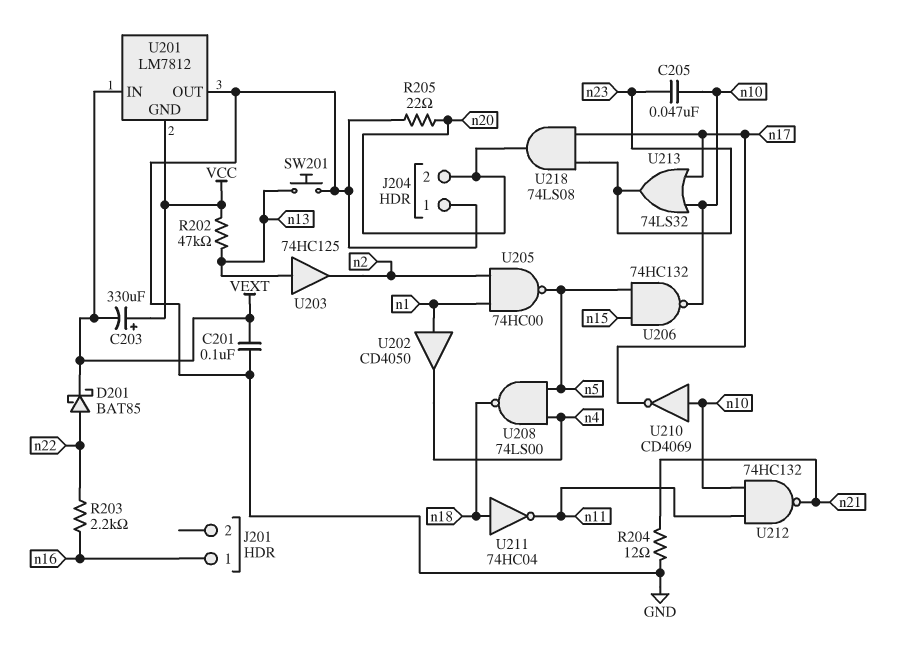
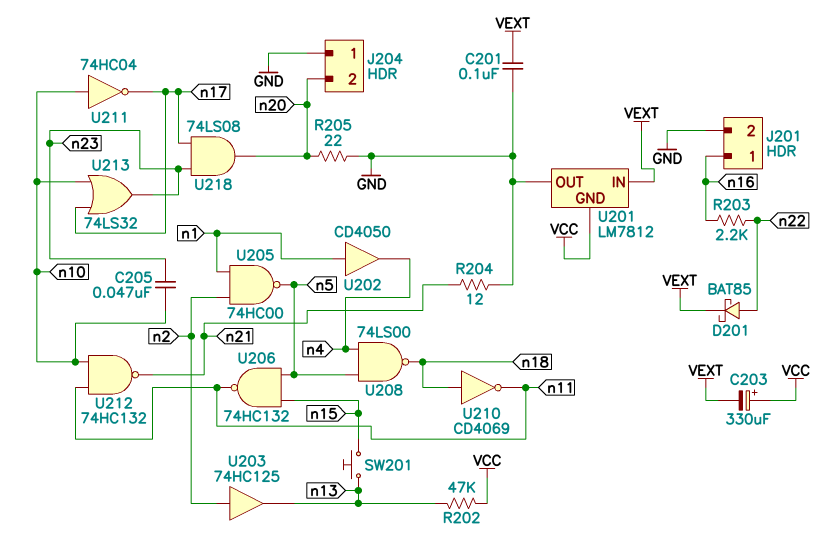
J201 pin 2: none -> GND
SW201: button (GND, n13) -> button (n13, n15)
U203: buffer 74HC125 (in n13, out n2) -> buffer 74HC125 (in n2, out n13)
U206: NAND 74HC132 (in n5, in n15, out n10) -> NAND 74HC132 (in n5, in n15, out n11)
U210: NOT CD4069 (in n10, out n17) -> NOT CD4069 (in n18, out n11)
U211: NOT 74HC04 (in n18, out n11) -> NOT 74HC04 (in n10, out n17)

